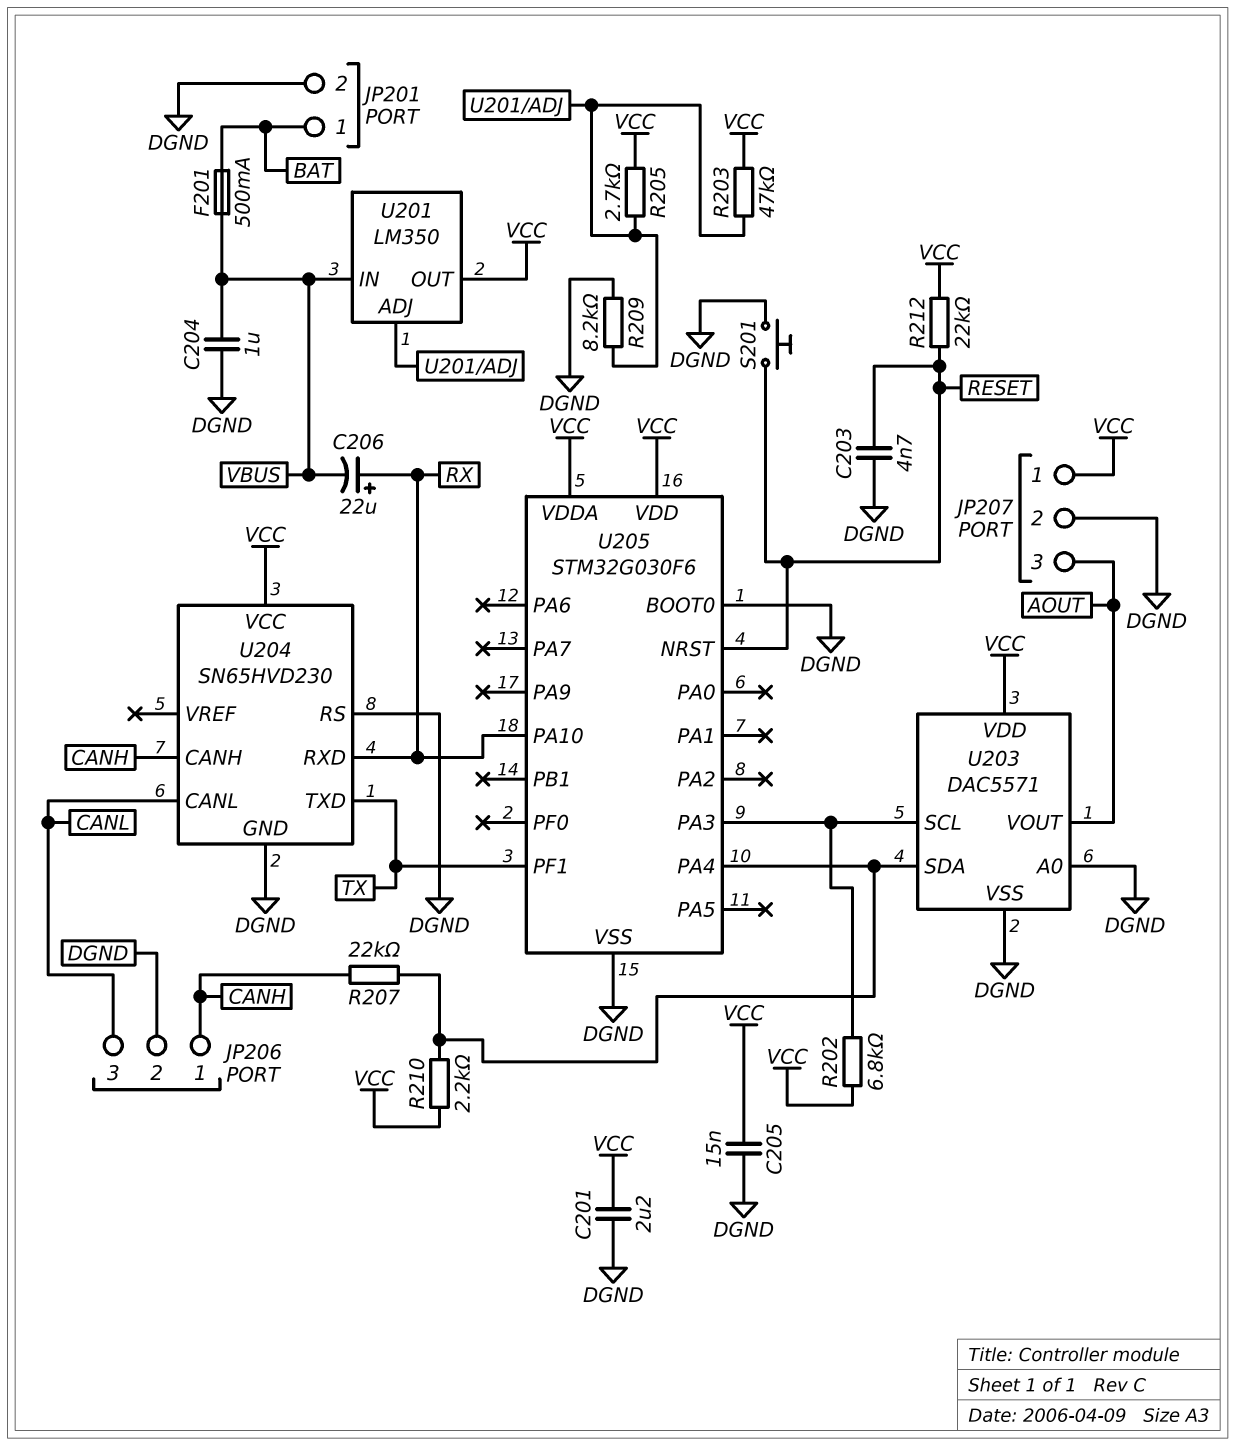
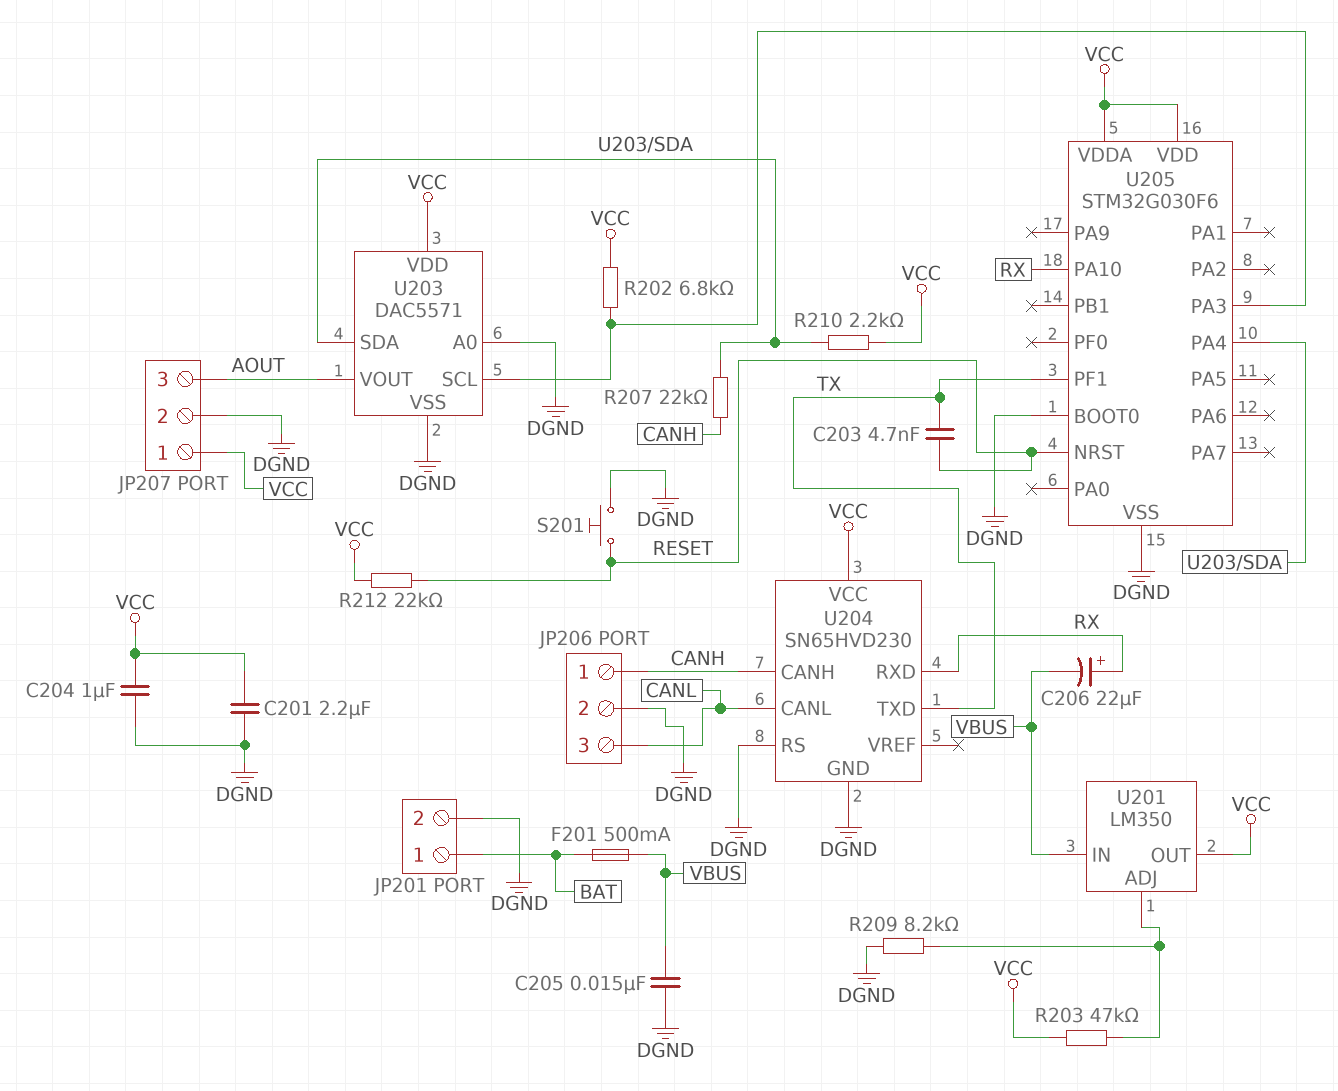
C203: 4.7nF (DGND, RESET) -> 4.7nF (RESET, TX)
C204: 1uF (DGND, VBUS) -> 1uF (DGND, VCC)
C205: 15nF (DGND, VCC) -> 15nF (DGND, VBUS)
R205: 2.7k (U201/ADJ, VCC) -> none

